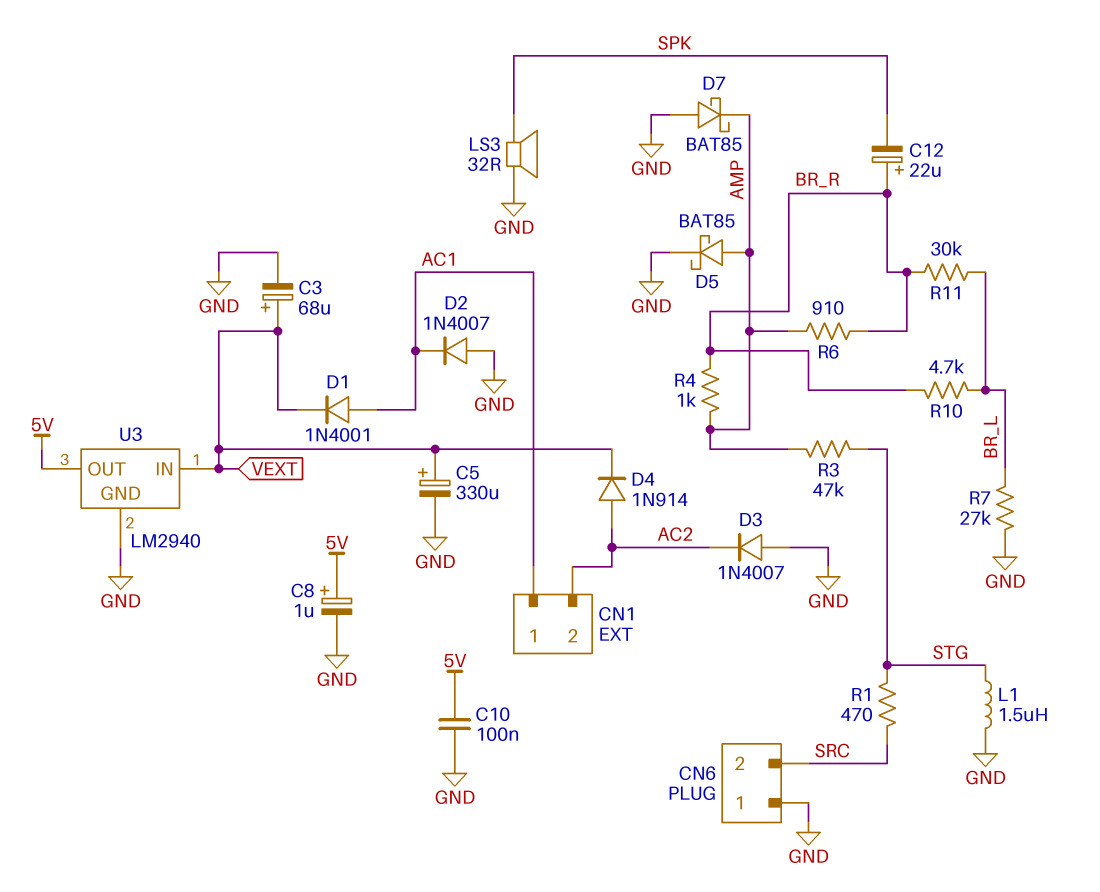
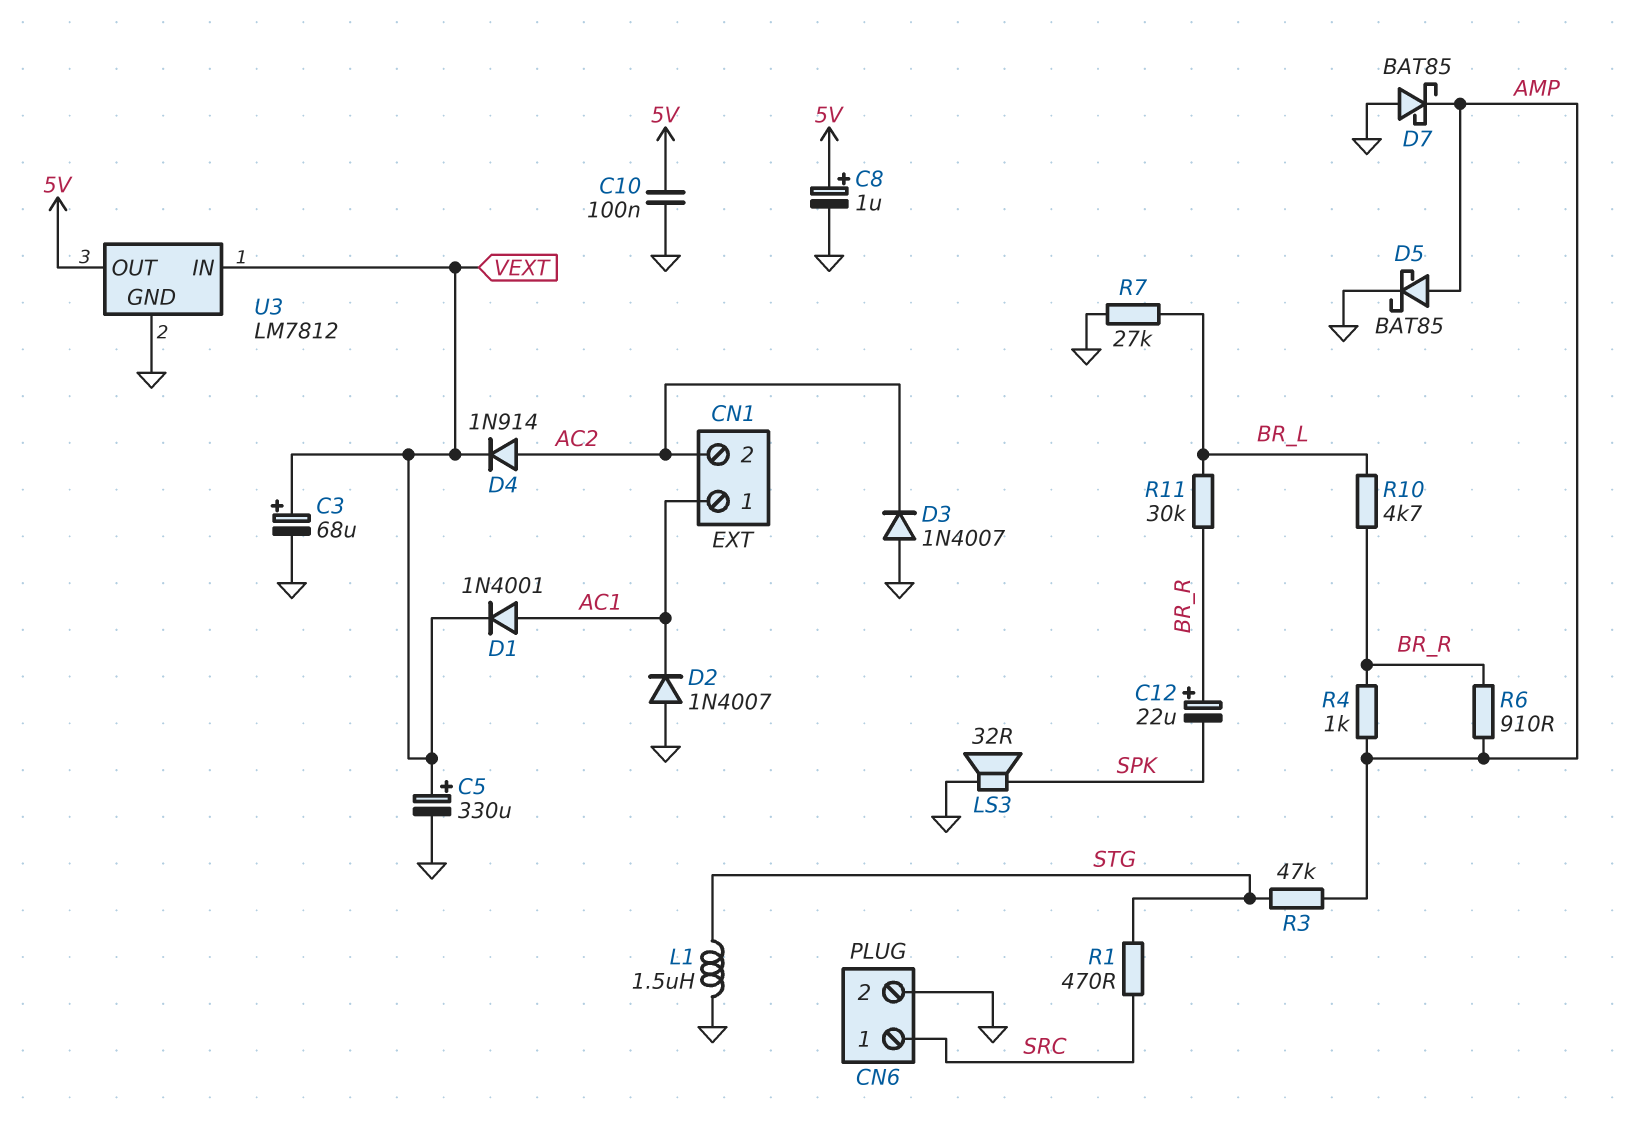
CN6 pin 1: GND -> SRC
CN6 pin 2: SRC -> GND
U3: LM2940 -> LM7812

